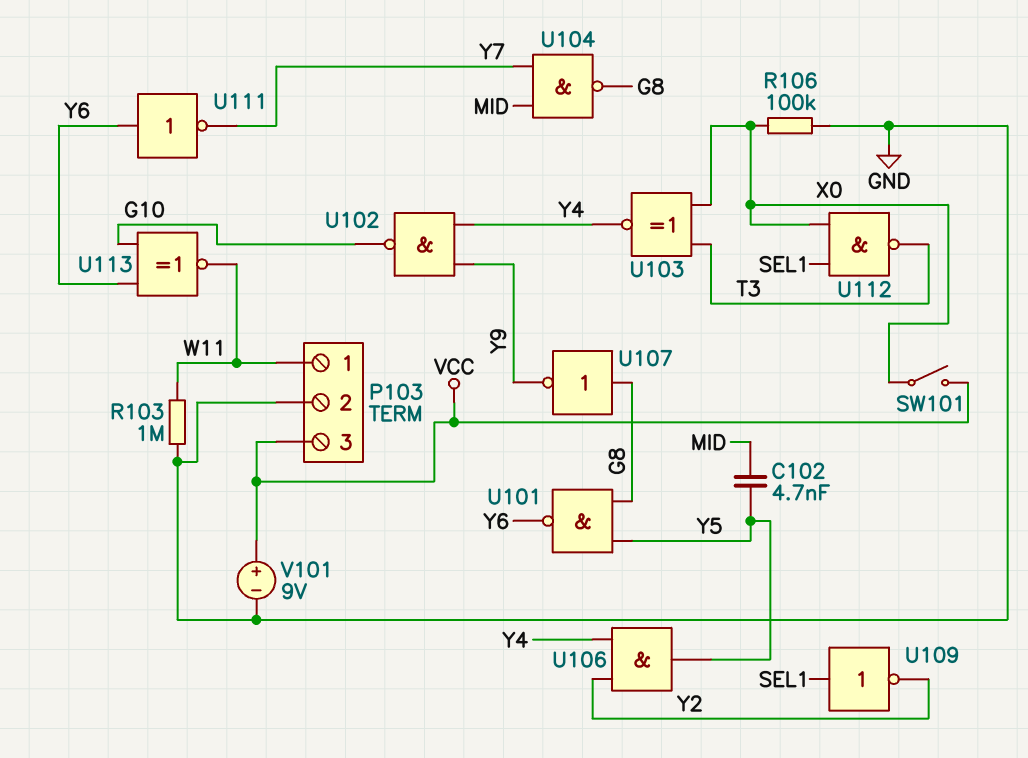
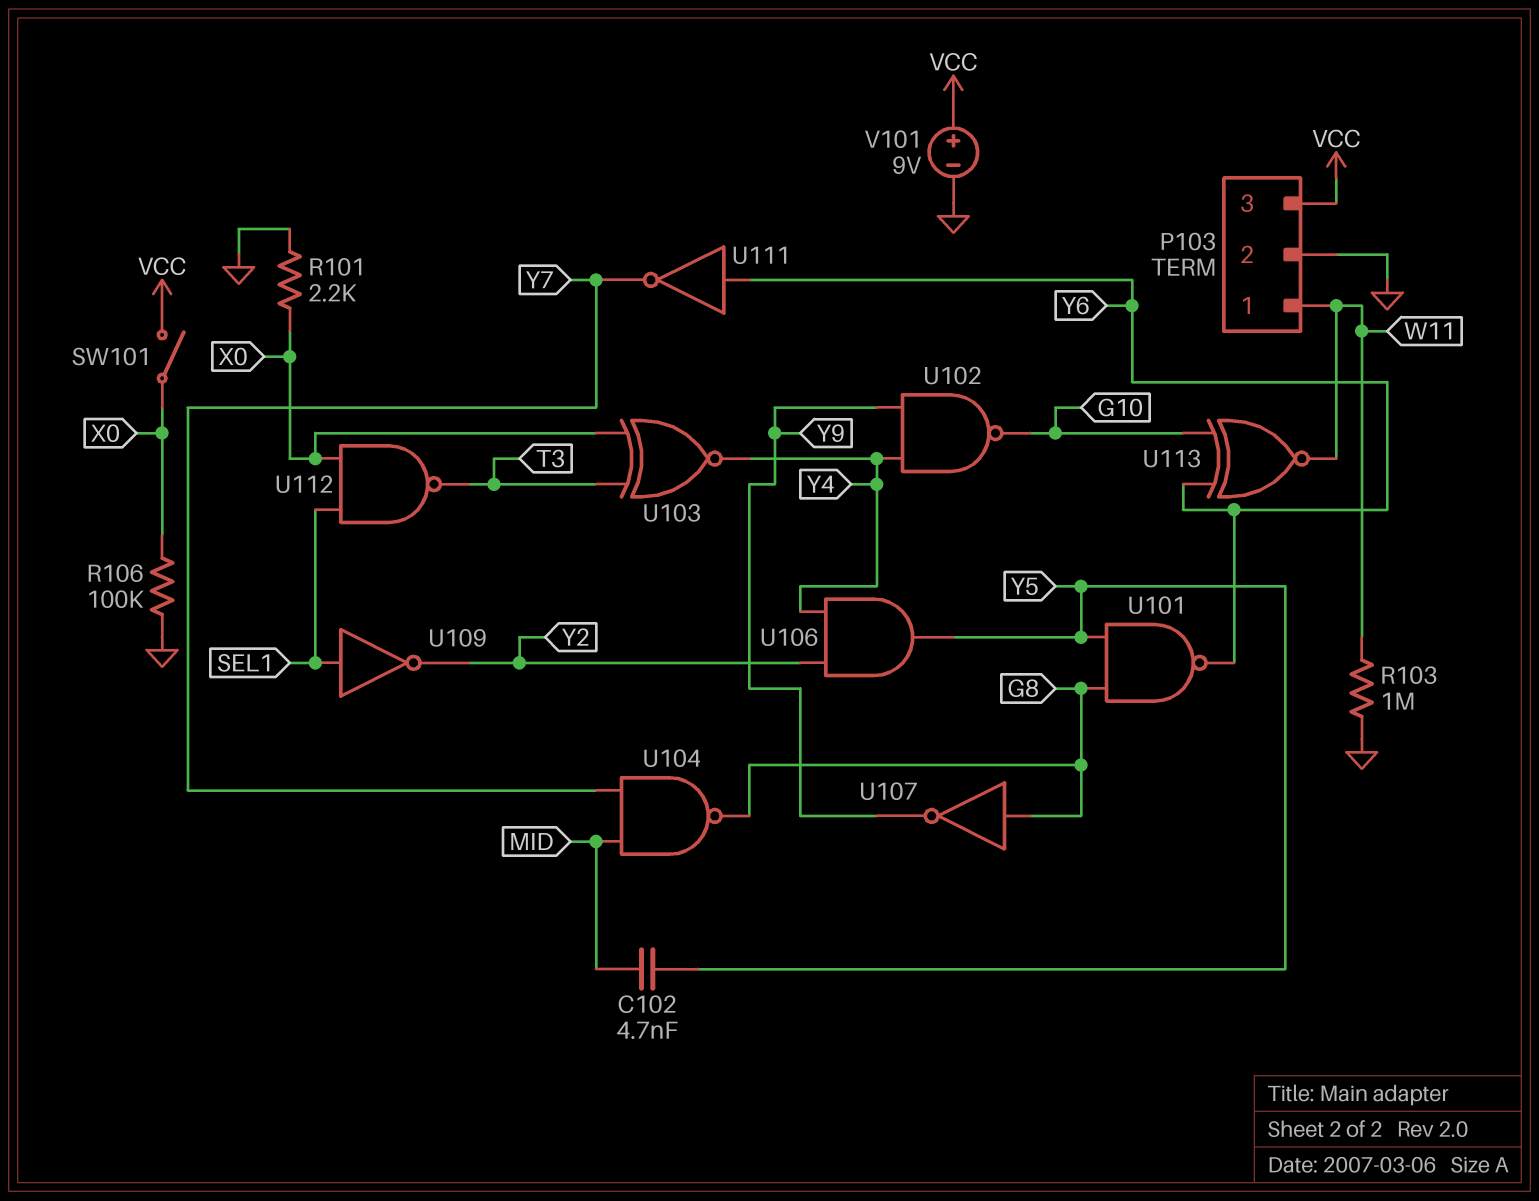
R101: none -> 2.2k (GND, X0)

